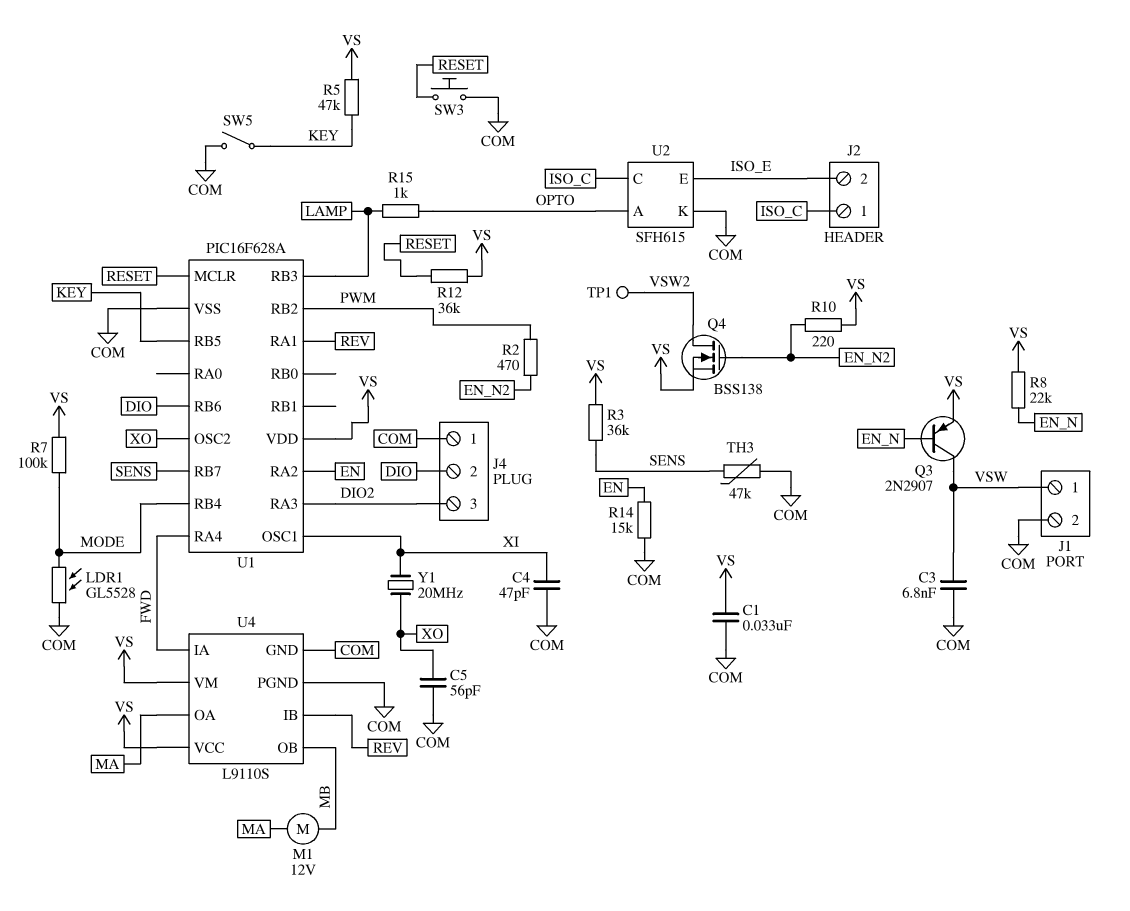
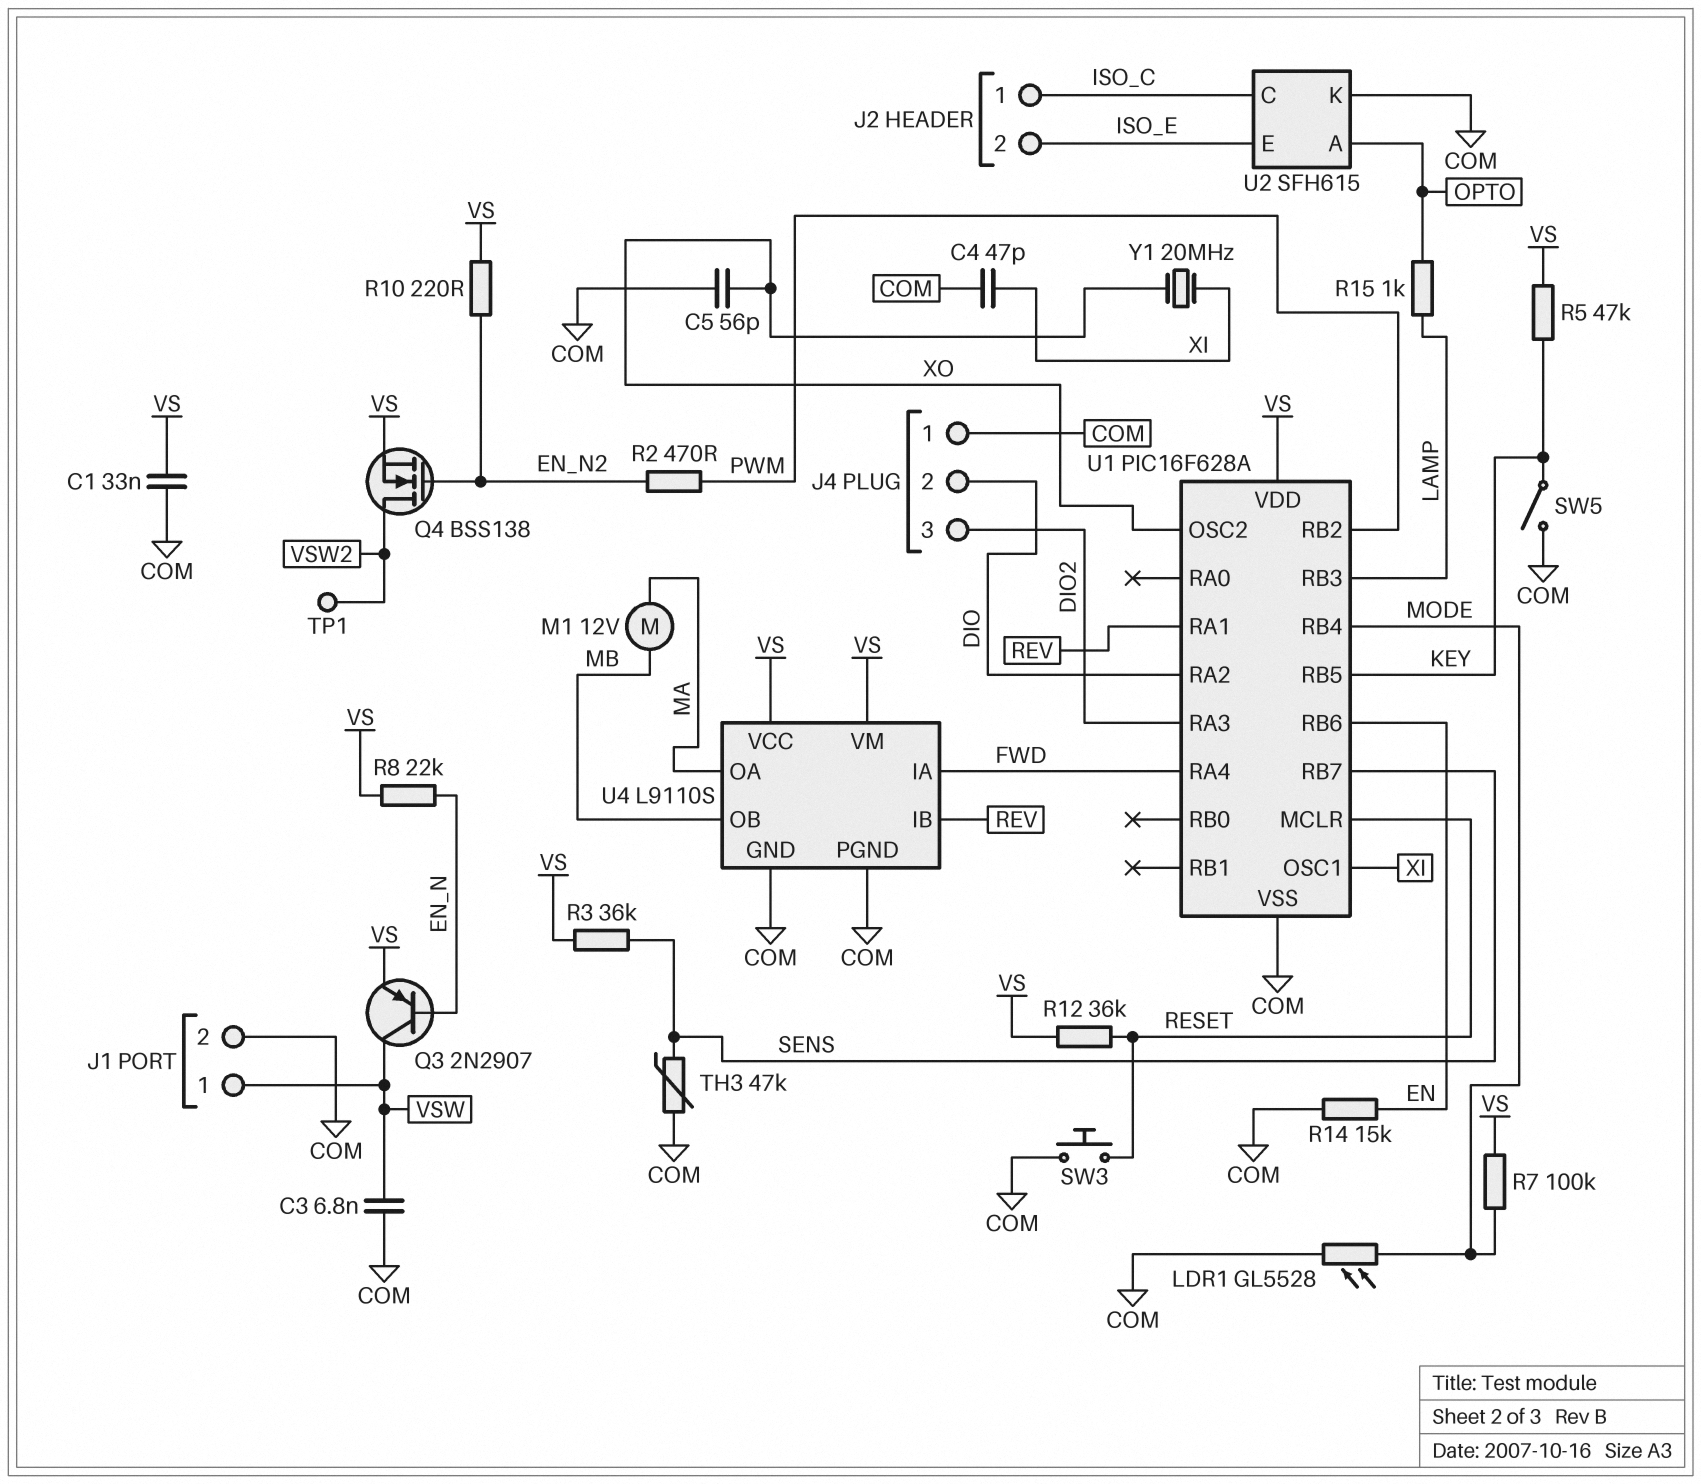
U1 pin RA2: EN -> DIO
U1 pin RB6: DIO -> EN

